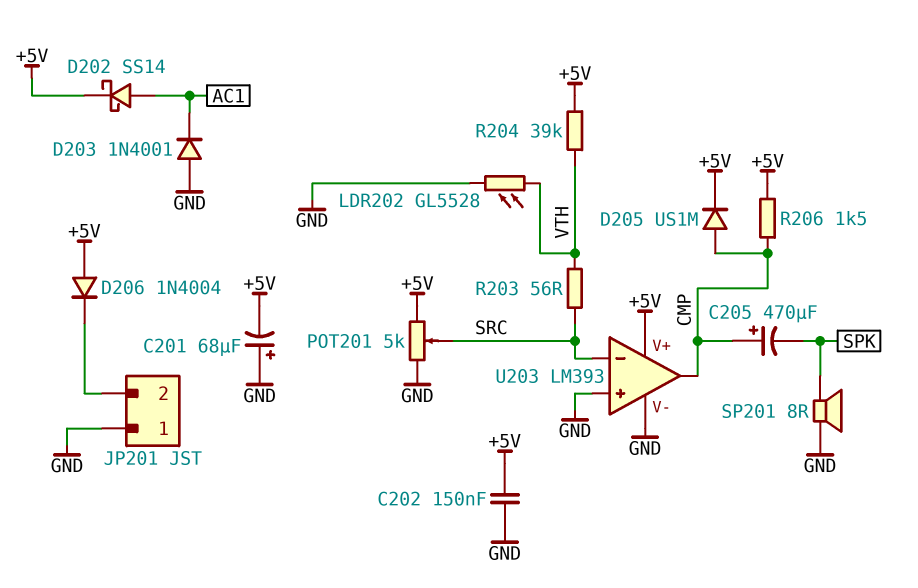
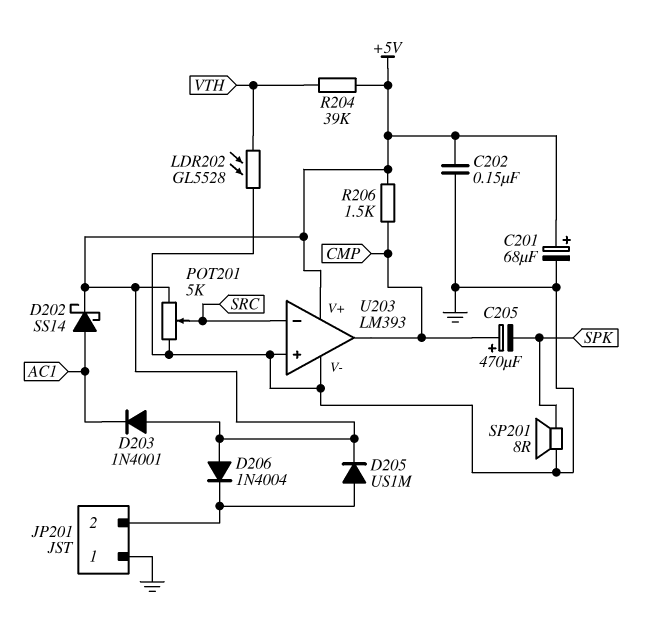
C201: 68uF (plus GND, minus +5V) -> 68uF (plus +5V, minus GND)
D203: diode 1N4001 (A GND, K AC1) -> diode 1N4001 (A +5V, K AC1)
D205: diode US1M (A CMP, K +5V) -> diode US1M (A JP201/2, K +5V)
R203: 56 (SRC, VTH) -> none

